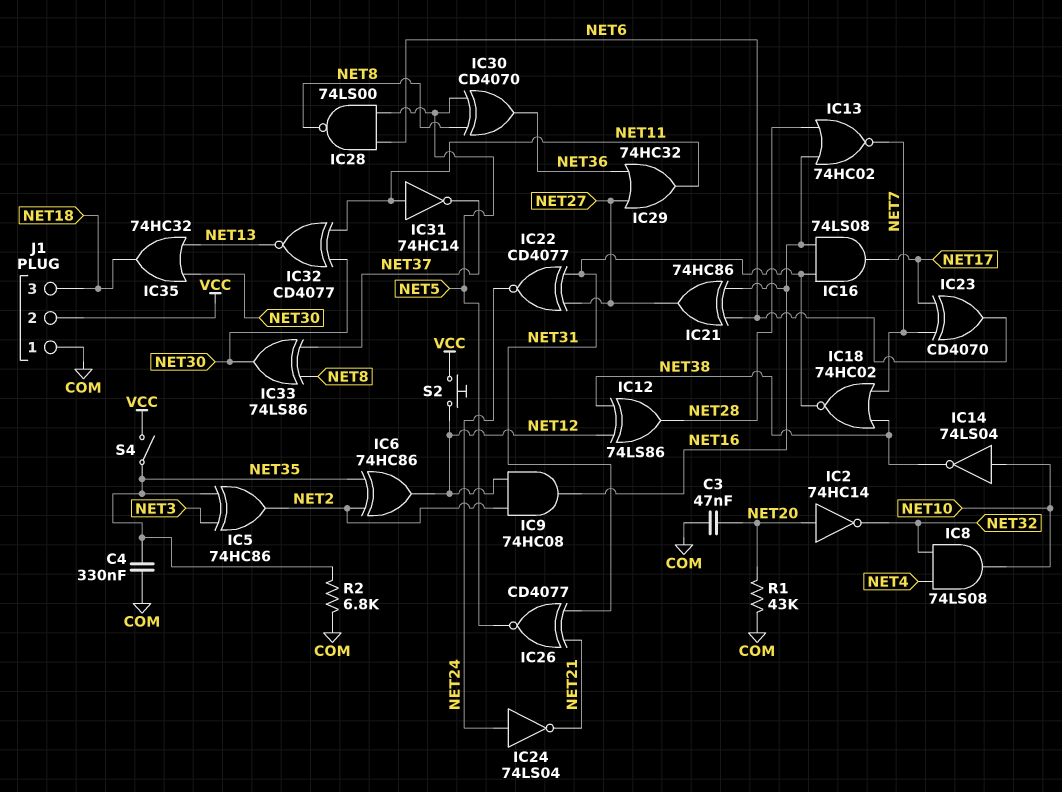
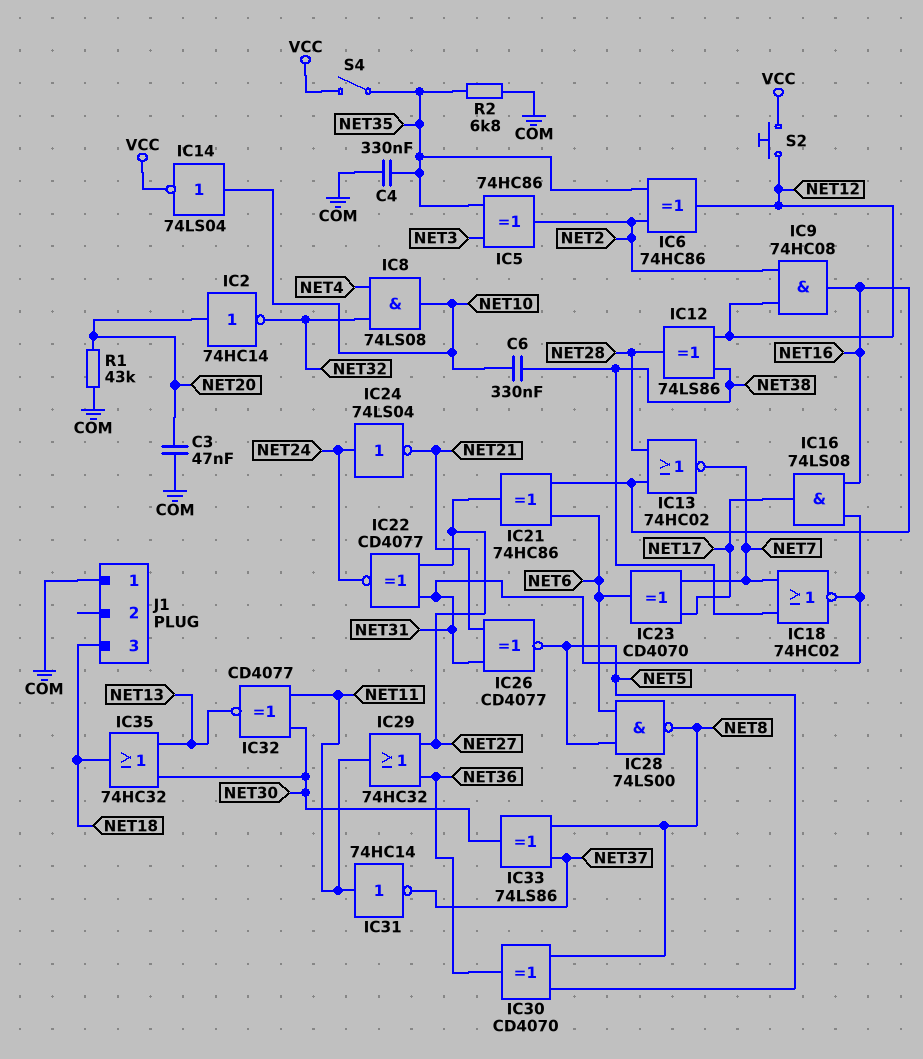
C6: none -> 330nF (NET10, NET38)
IC14: NOT 74LS04 (in NET10, out NET38) -> NOT 74LS04 (in NET10, out VCC)
J1 pin 2: VCC -> none

